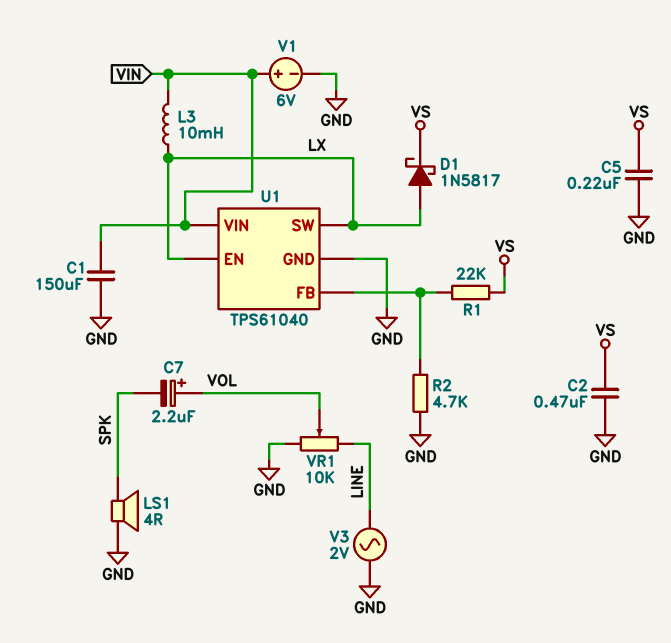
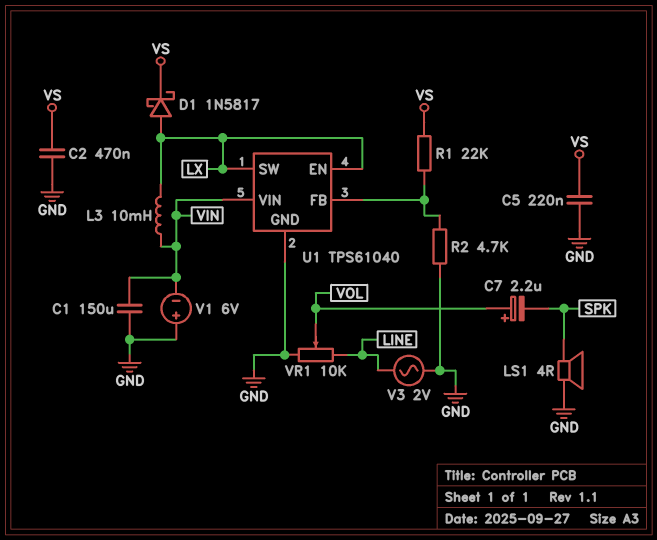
V1: 6V (plus VIN, minus GND) -> 6V (plus GND, minus VIN)

